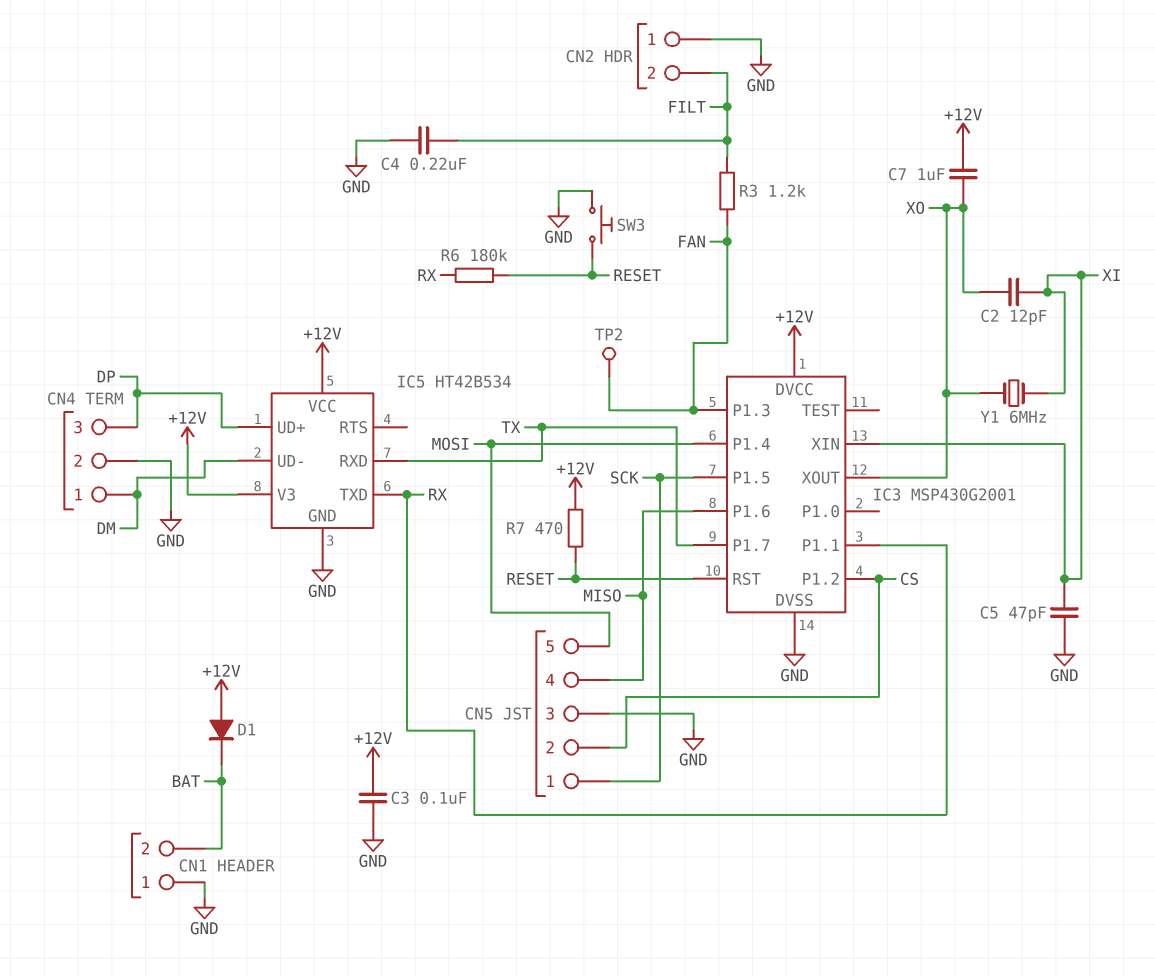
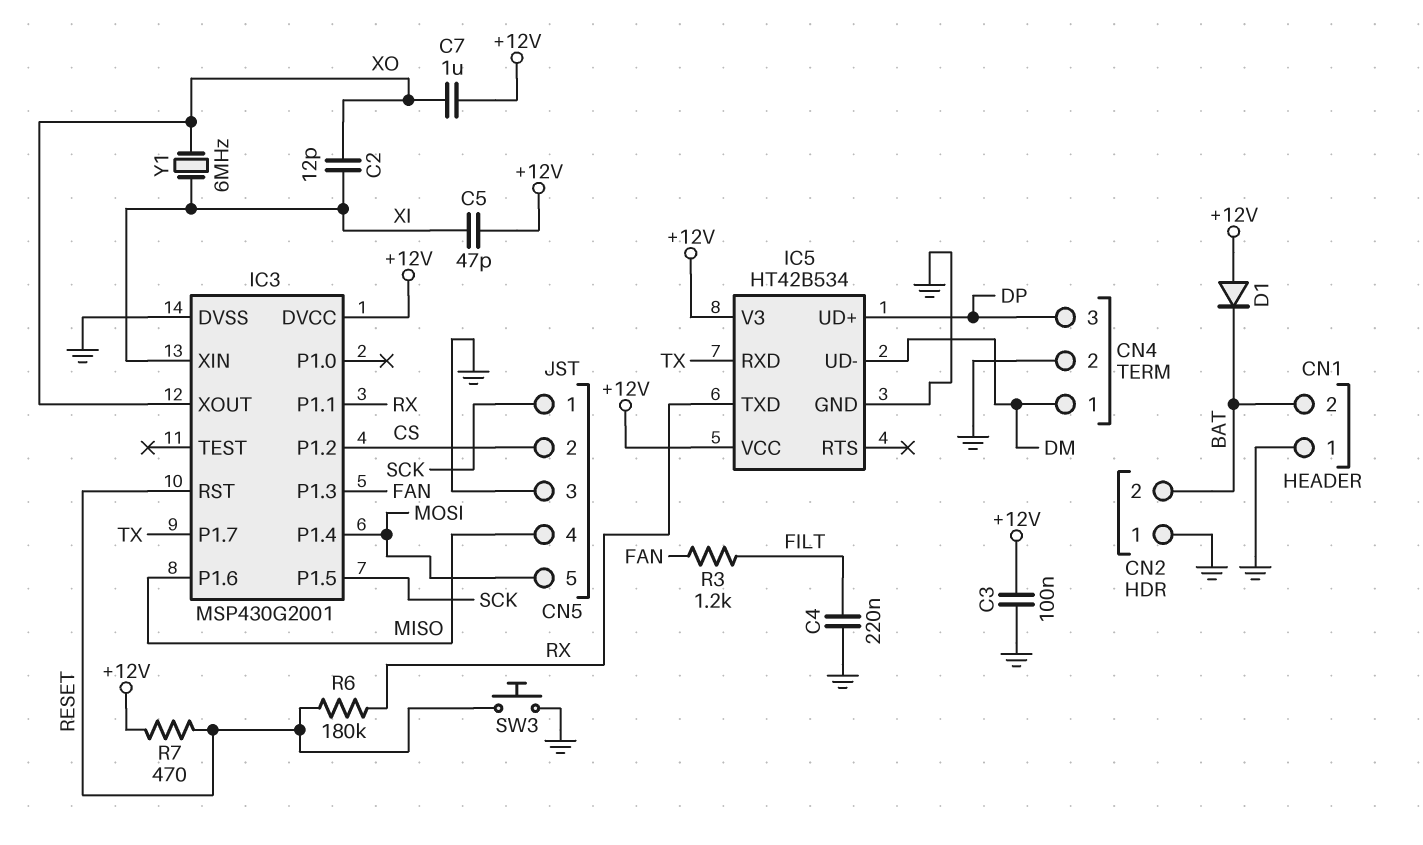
C5: 47pF (GND, XI) -> 47pF (+12V, XI)
CN2 pin 2: FILT -> BAT
TP2: test point (FAN) -> none

